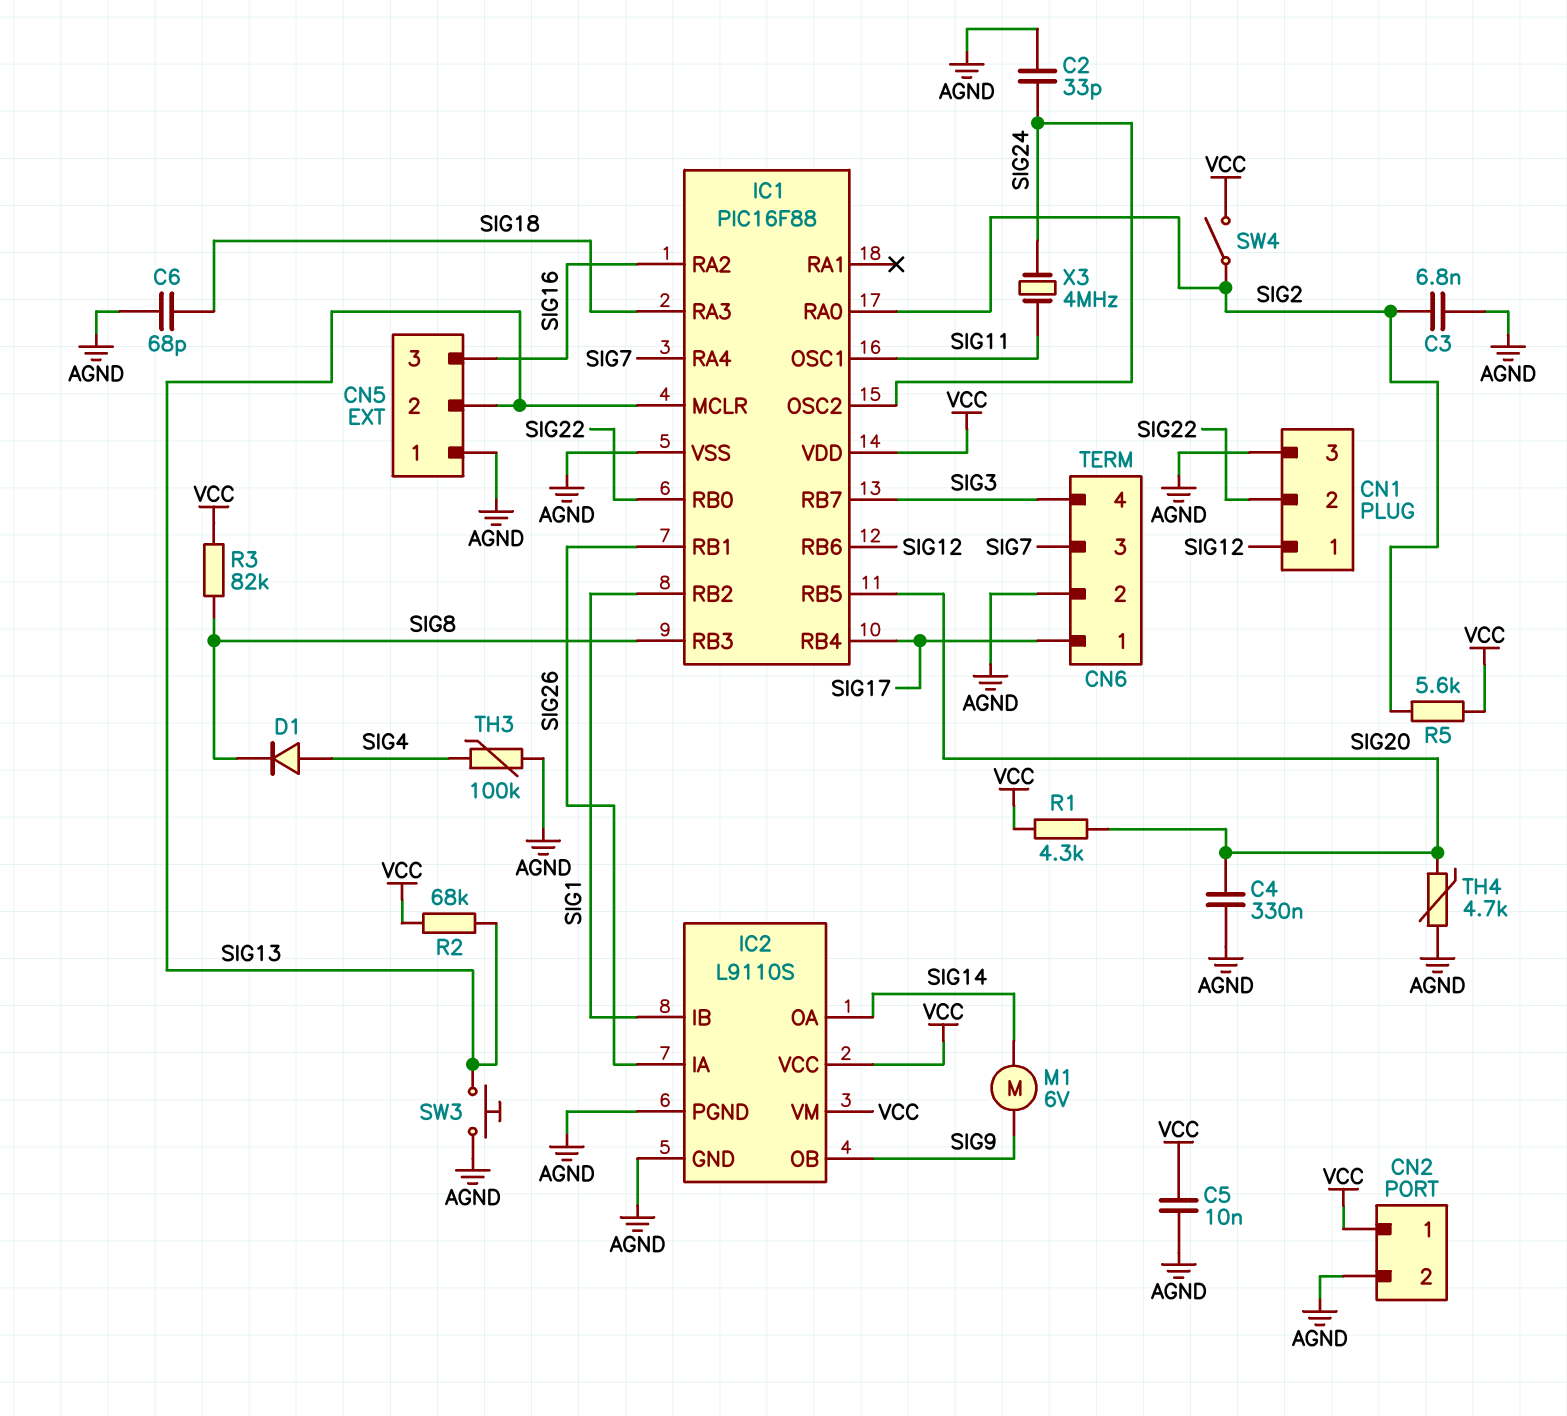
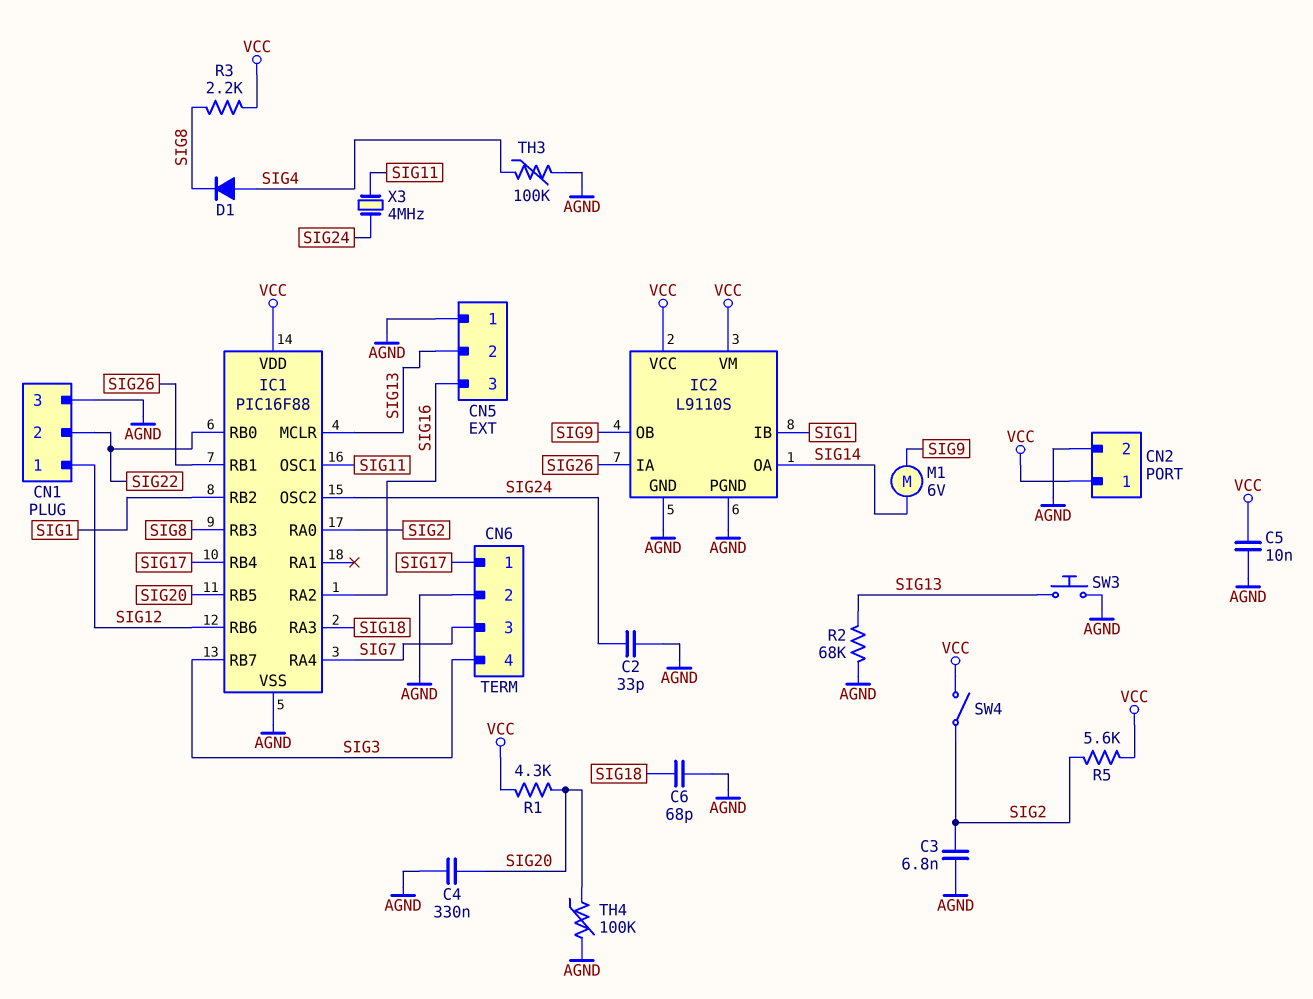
R2: 68k (SIG13, VCC) -> 68k (AGND, SIG13)
R3: 82k (SIG8, VCC) -> 2.2k (SIG8, VCC)
TH4: 4.7k (AGND, SIG20) -> 100k (AGND, SIG20)

